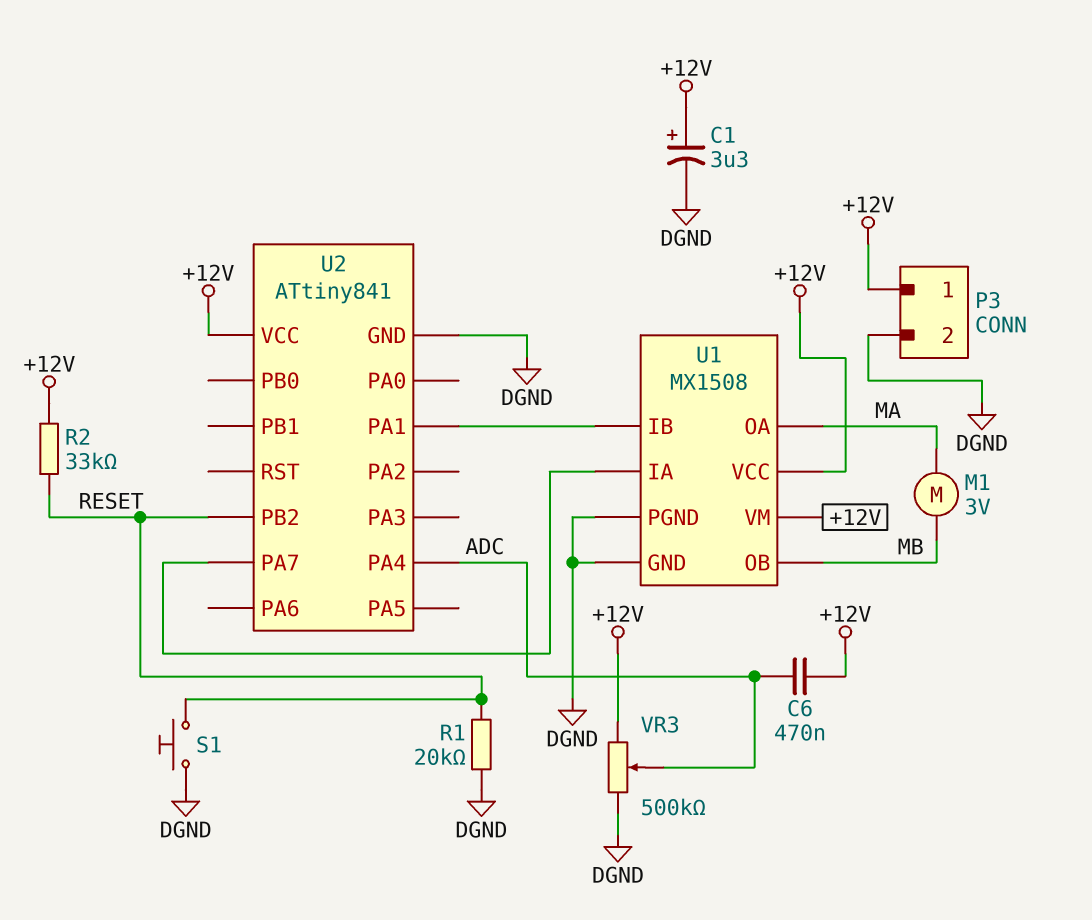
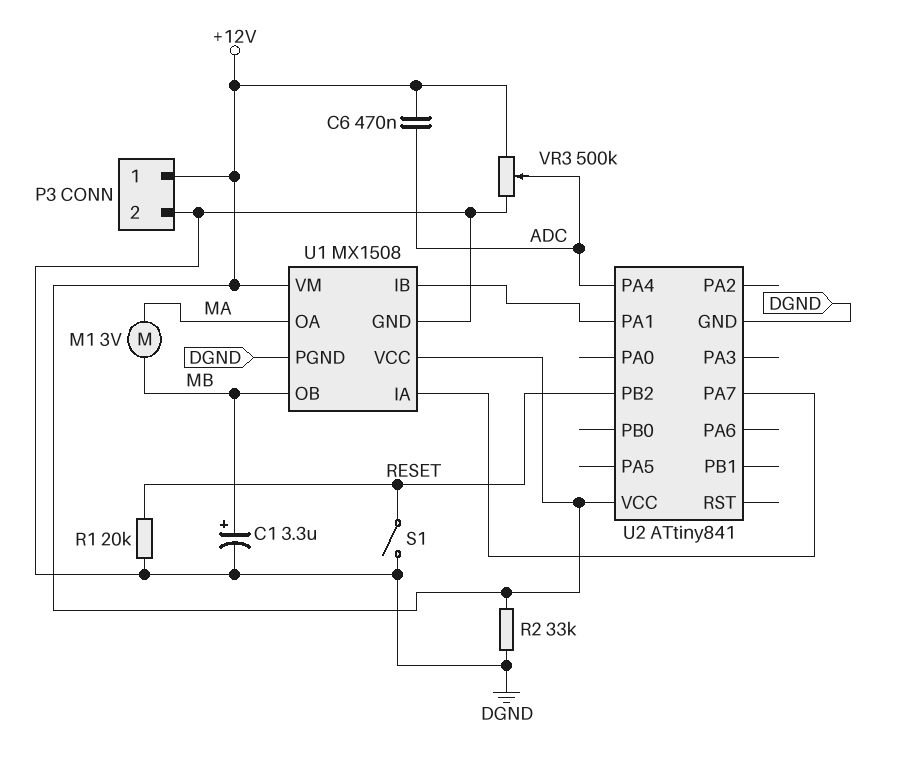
C1: 3.3uF (plus +12V, minus DGND) -> 3.3uF (plus MB, minus DGND)
R2: 33k (+12V, RESET) -> 33k (+12V, DGND)
S1: button (DGND, RESET) -> switch (DGND, RESET)

